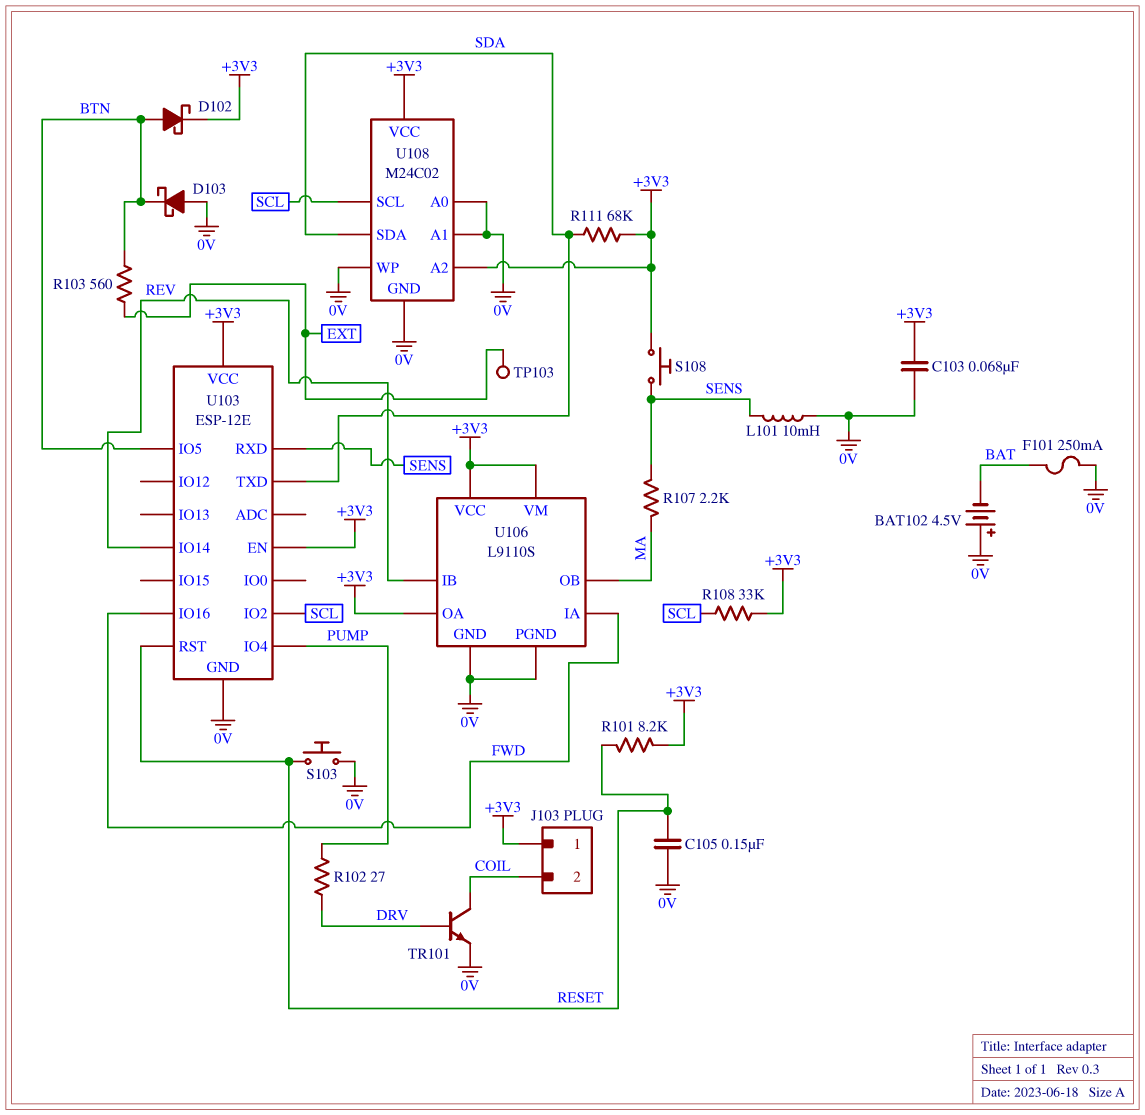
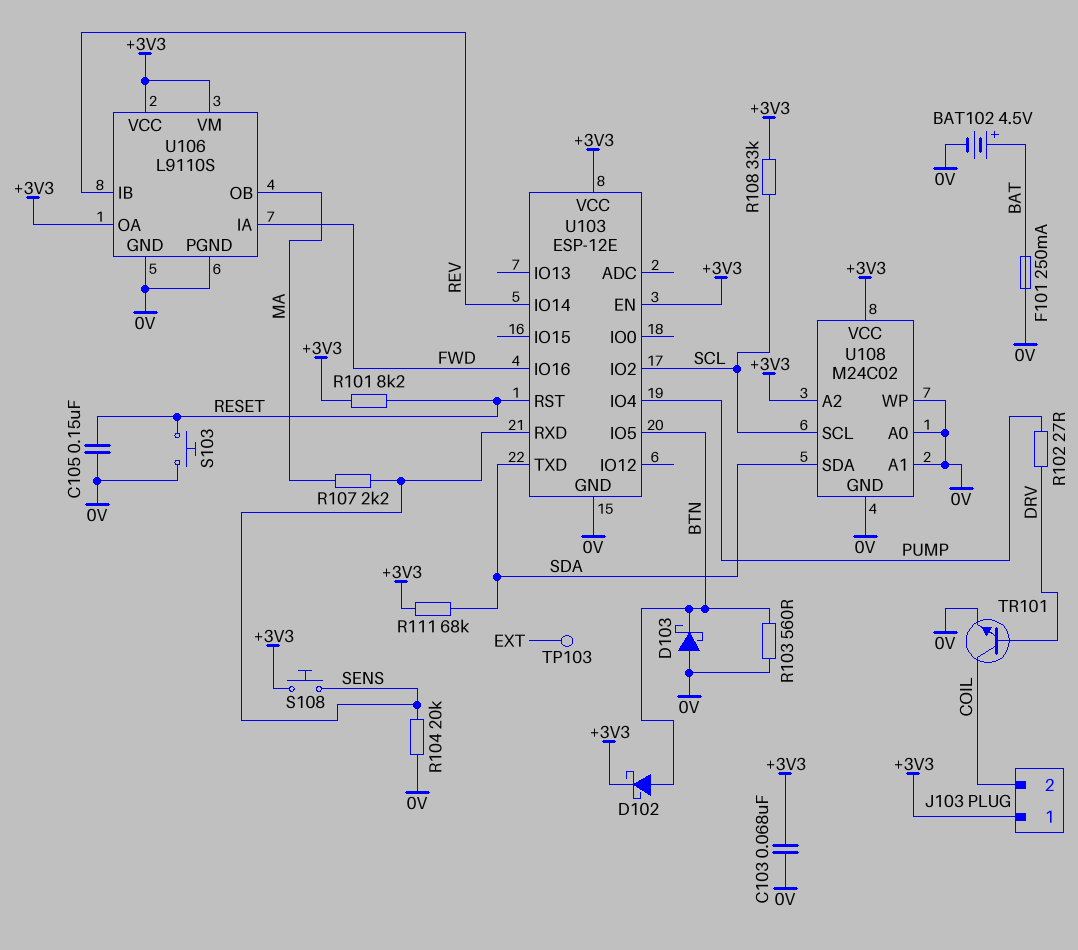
BAT102: 4.5V (plus 0V, minus BAT) -> 4.5V (plus BAT, minus 0V)
L101: 10mH (0V, SENS) -> none
R103: 560 (BTN, EXT) -> 560 (0V, BTN)
R104: none -> 20k (0V, SENS)

